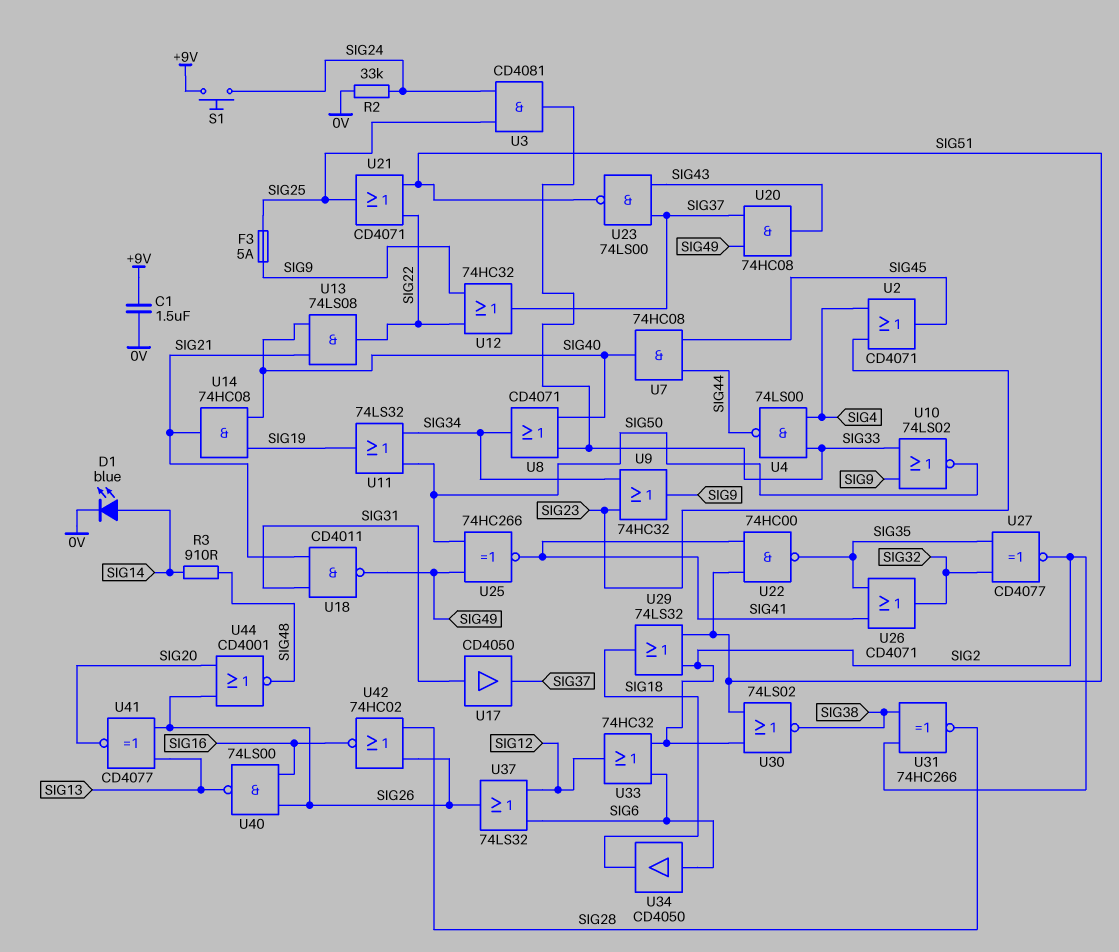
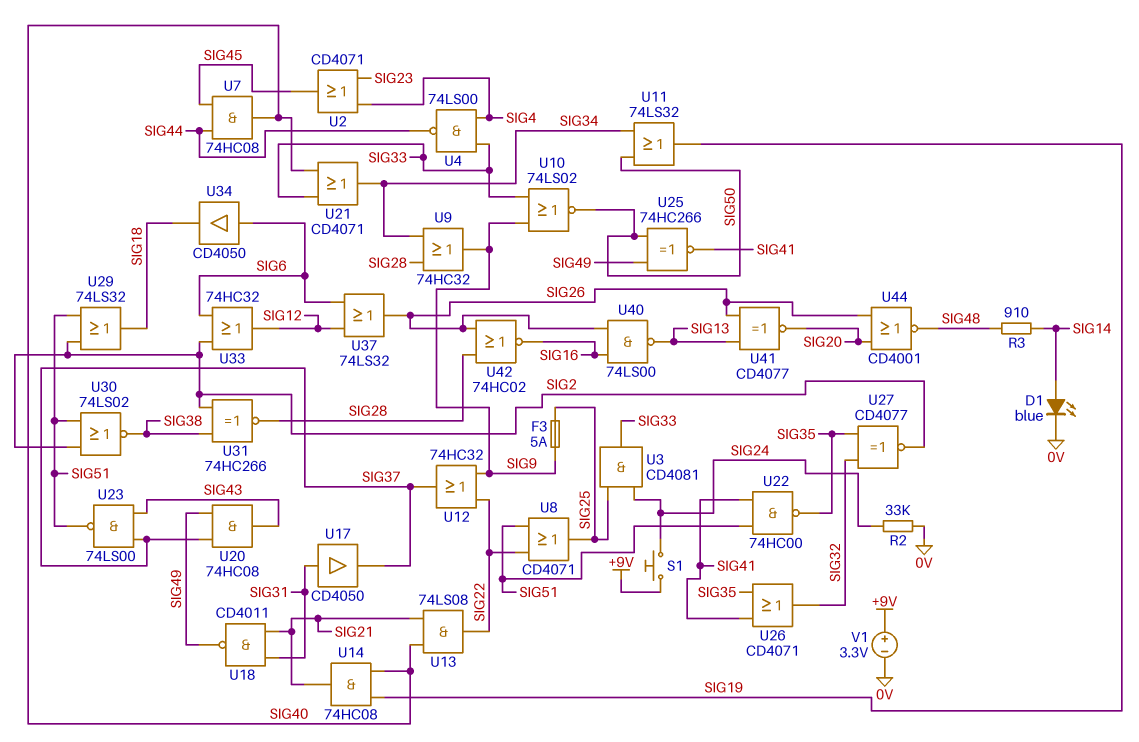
C1: 1.5uF (+9V, 0V) -> none
U8: OR CD4071 (in SIG33, in SIG40, out SIG34) -> OR CD4071 (in SIG22, in SIG51, out SIG25)
U9: OR 74HC32 (in SIG23, in SIG34, out SIG9) -> OR 74HC32 (in SIG28, in SIG34, out SIG9)
U21: OR CD4071 (in SIG22, in SIG51, out SIG25) -> OR CD4071 (in SIG33, in SIG40, out SIG34)
V1: none -> 3.3V (plus +9V, minus 0V)

